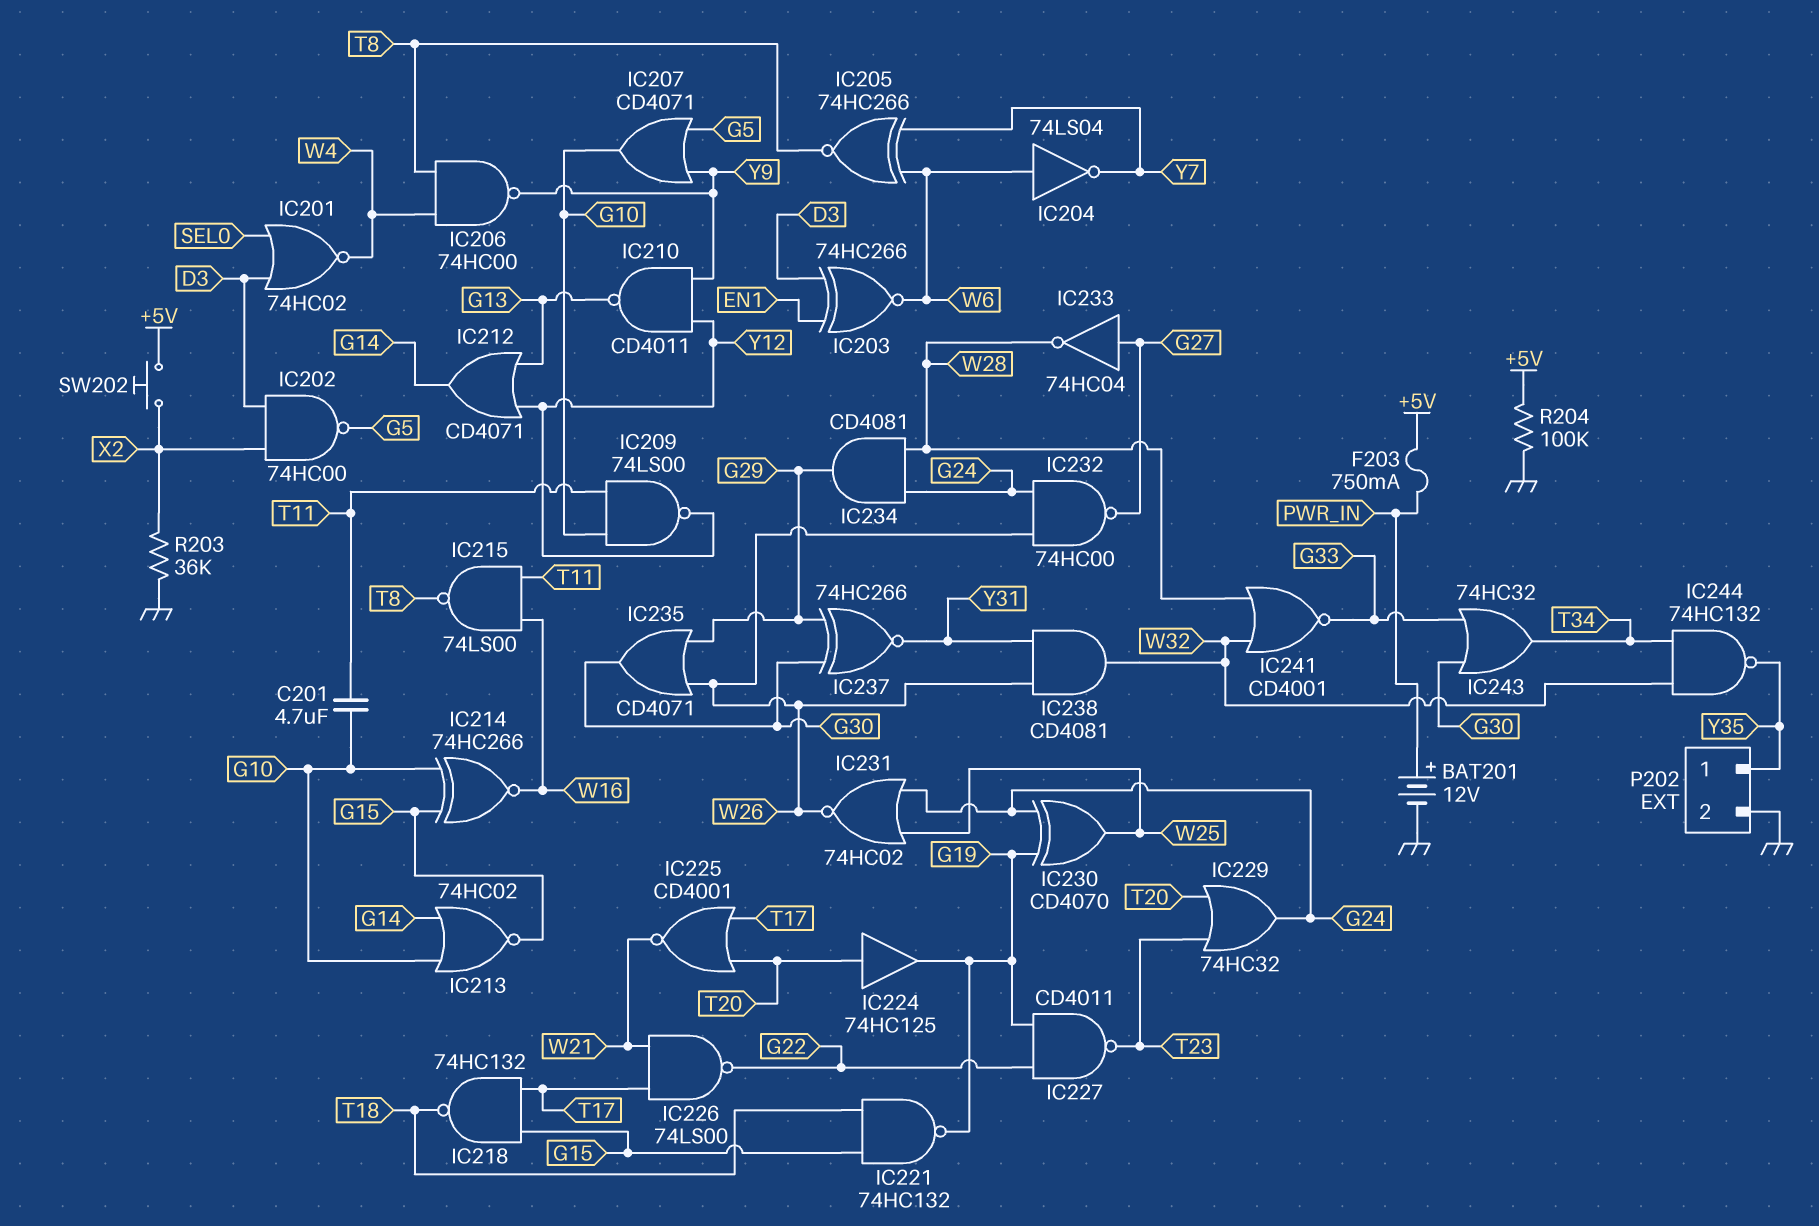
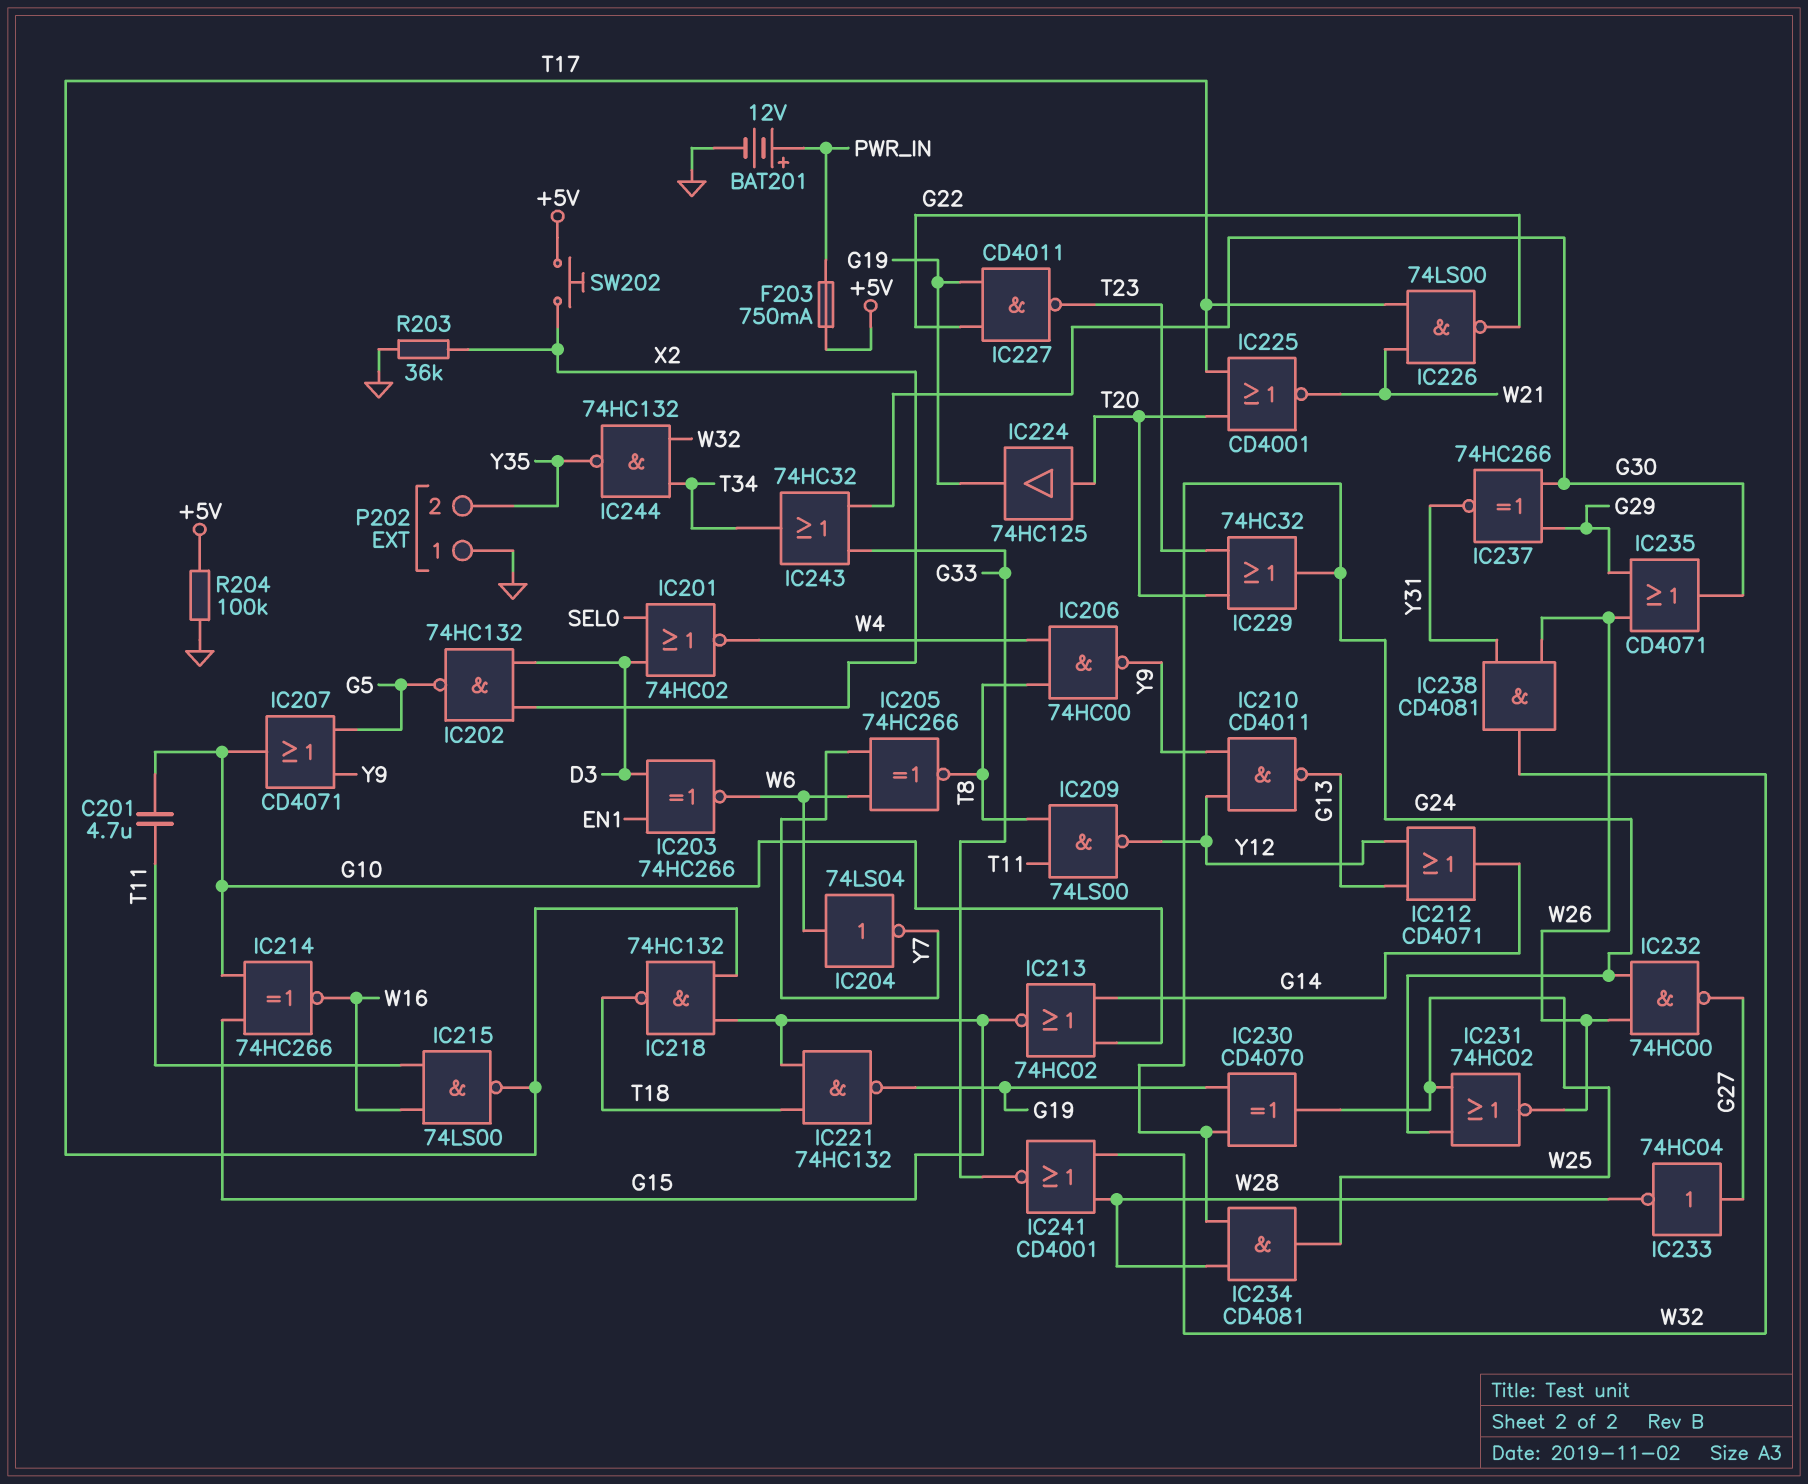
IC202: NAND 74HC00 (in D3, in X2, out G5) -> NAND 74HC132 (in D3, in X2, out G5)
IC209: NAND 74LS00 (in G10, in T11, out Y12) -> NAND 74LS00 (in T8, in T11, out Y12)
IC215: NAND 74LS00 (in T11, in W16, out T8) -> NAND 74LS00 (in T11, in W16, out T17)
IC234: AND CD4081 (in G24, in W28, out G29) -> AND CD4081 (in G24, in W28, out W25)
P202 pin 1: Y35 -> GND
P202 pin 2: GND -> Y35

